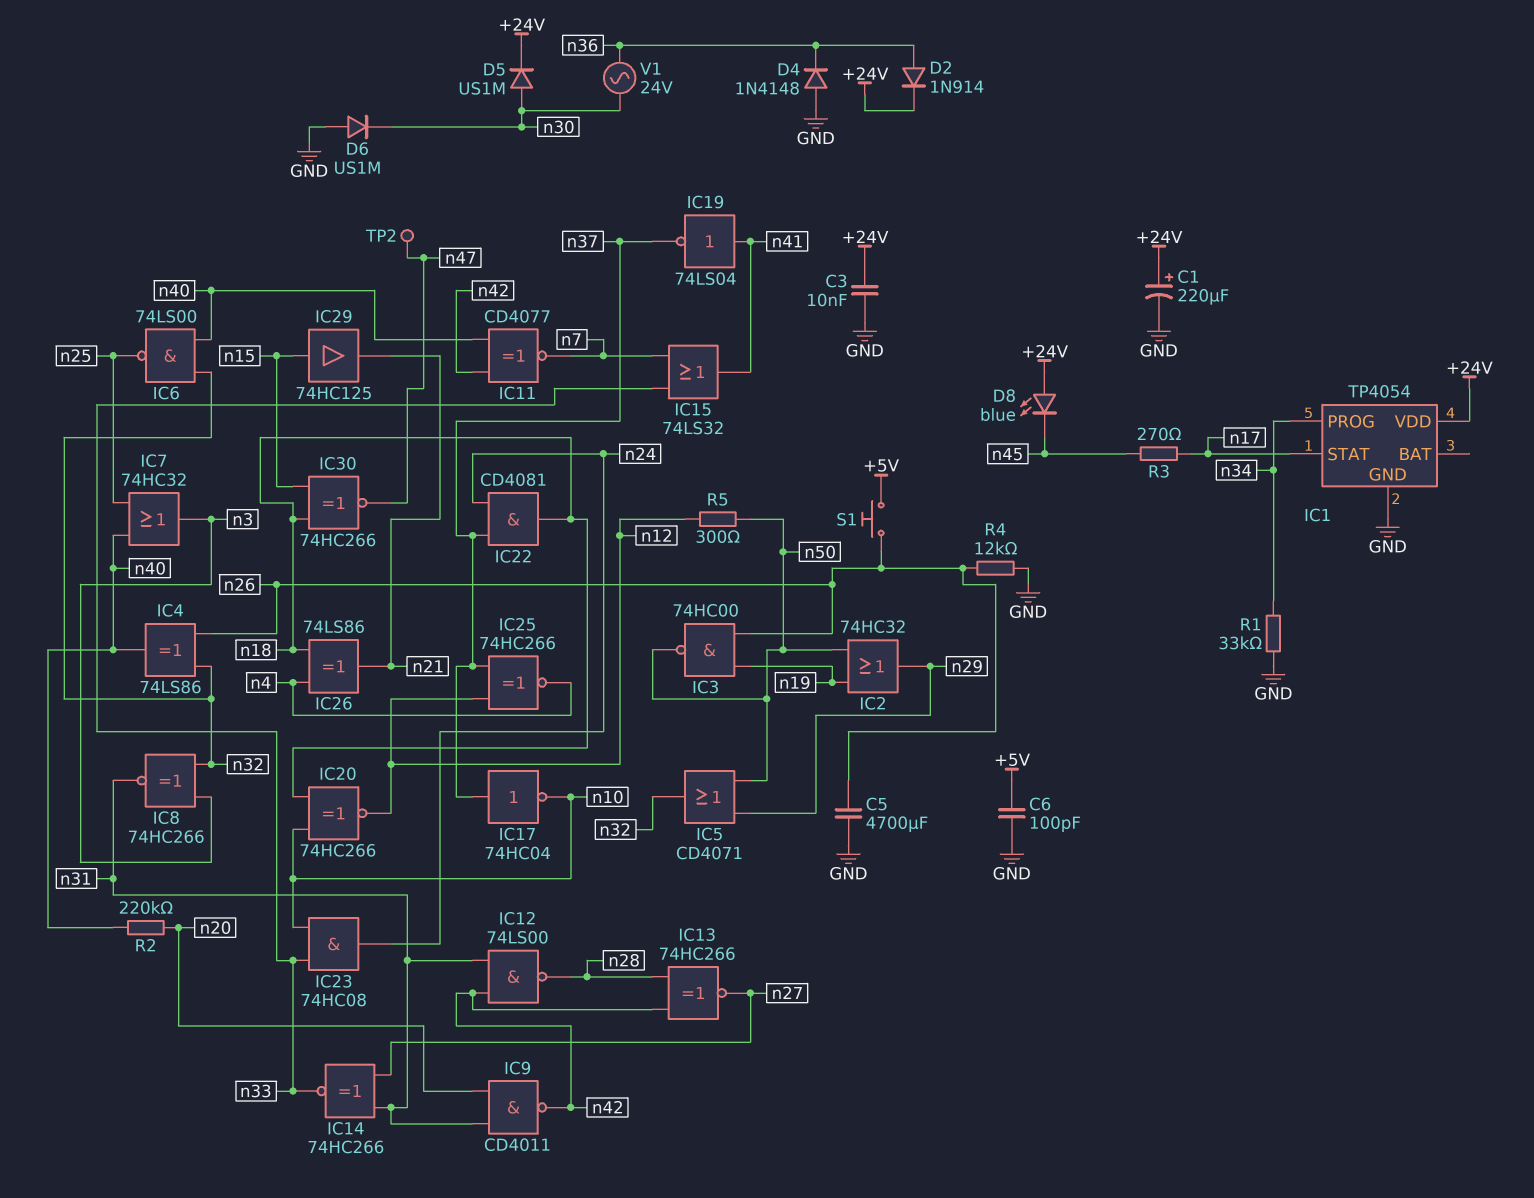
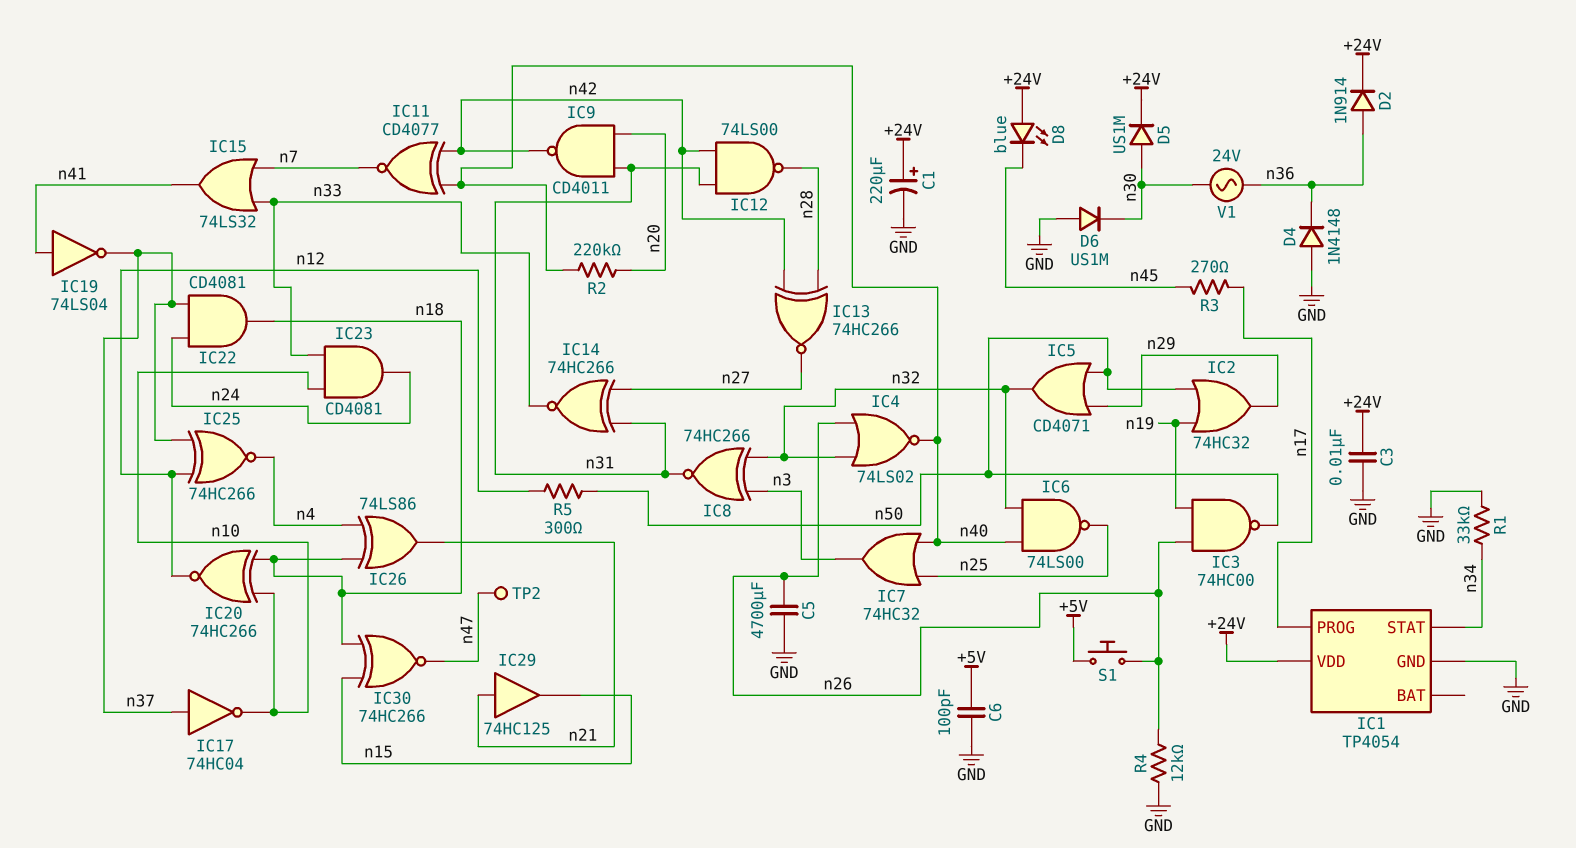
IC1 pin PROG: n34 -> n17
IC1 pin STAT: n17 -> n34
IC4: XOR 74LS86 (in n26, in n32, out n40) -> NOR 74LS02 (in n26, in n32, out n40)
IC23: AND 74HC08 (in n10, in n33, out n24) -> AND CD4081 (in n10, in n33, out n24)
IC29: buffer 74HC125 (in n15, out n21) -> buffer 74HC125 (in n21, out n15)

